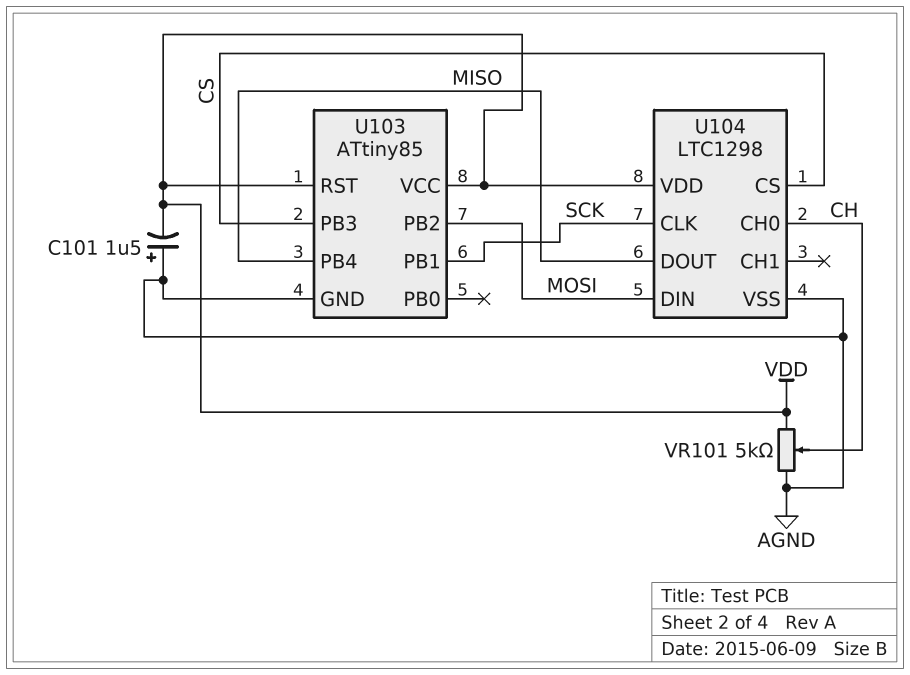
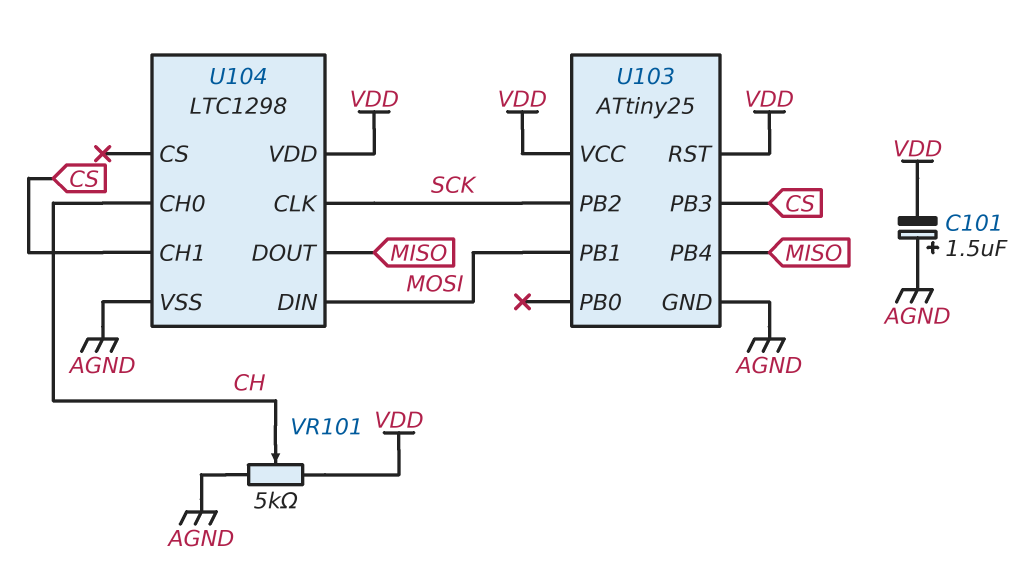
U103: ATtiny85 -> ATtiny25
U103 pin PB1: SCK -> MOSI
U103 pin PB2: MOSI -> SCK
U104 pin CH1: none -> CS
U104 pin CS: CS -> none

